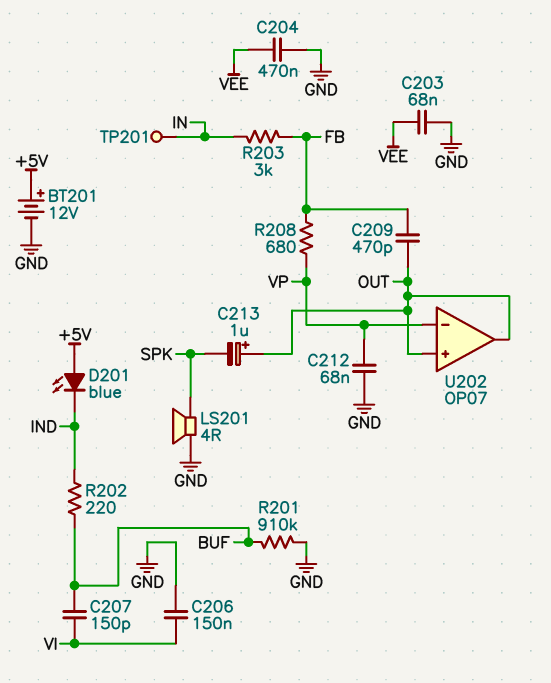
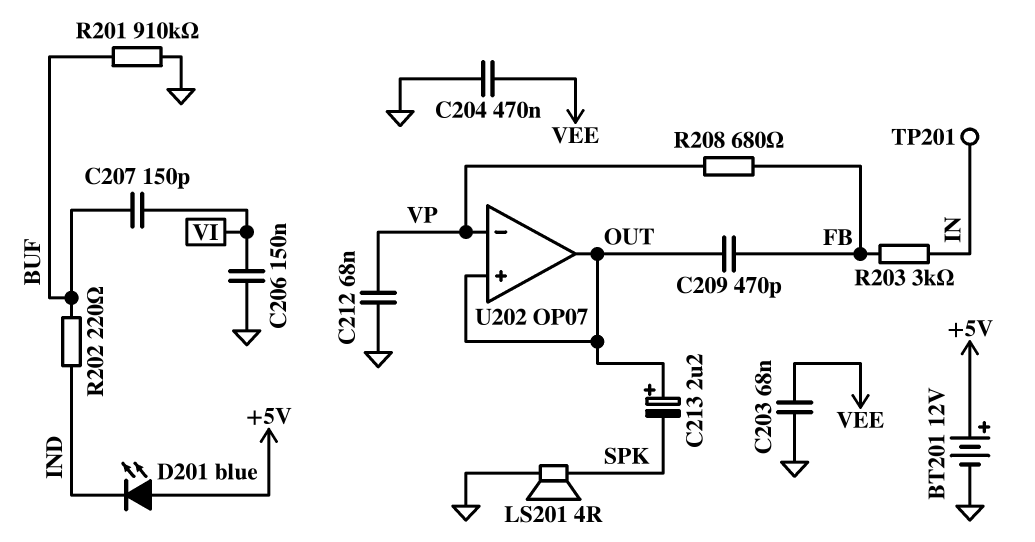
C213: 1uF (plus OUT, minus SPK) -> 2.2uF (plus OUT, minus SPK)

